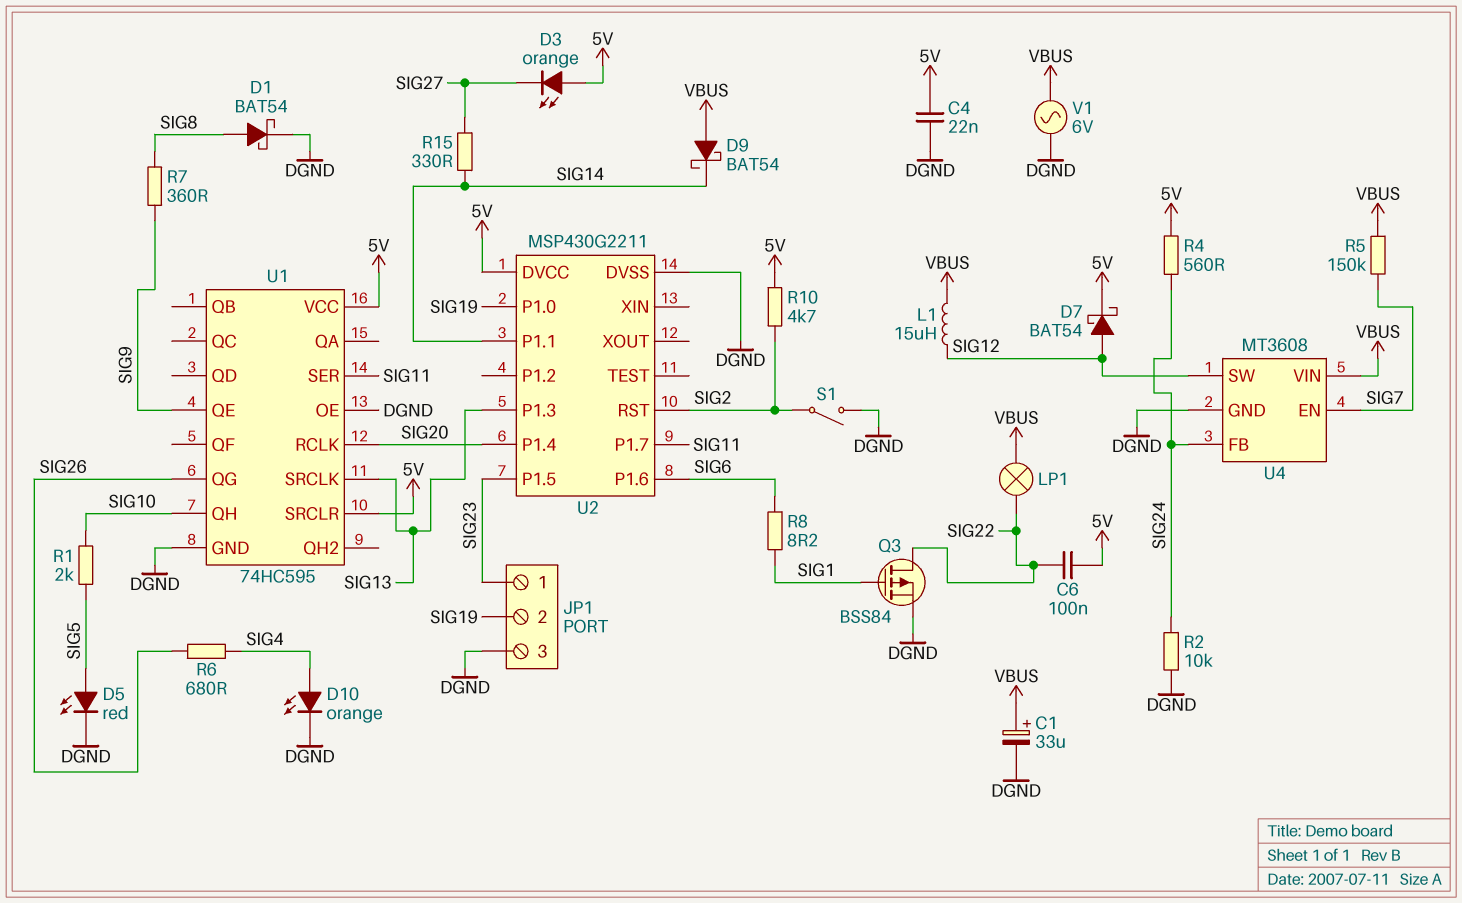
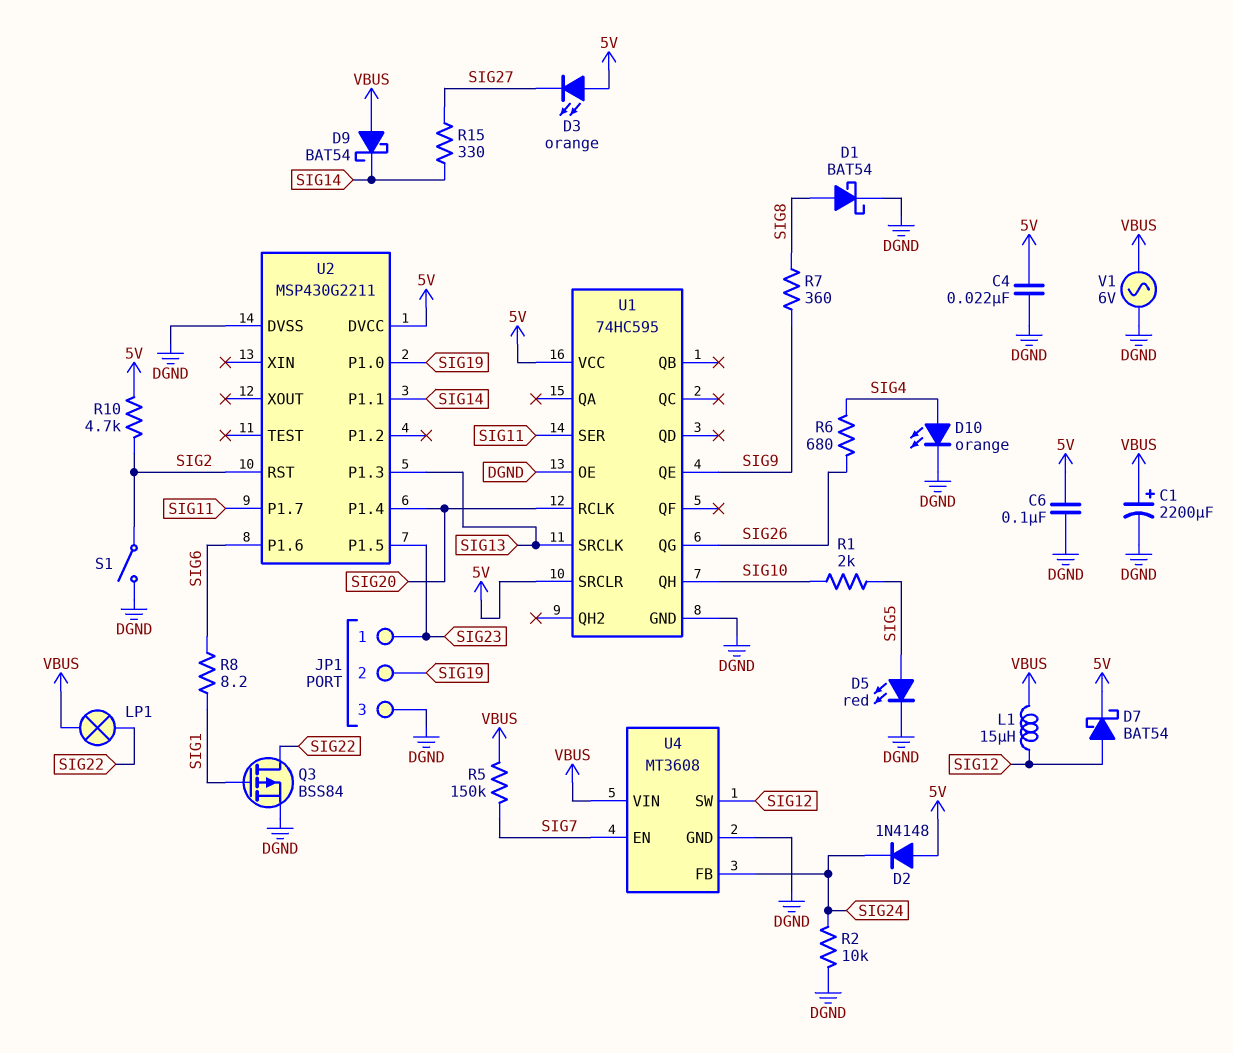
C1: 33uF (plus VBUS, minus DGND) -> 2200uF (plus VBUS, minus DGND)
C6: 100nF (5V, SIG22) -> 100nF (5V, DGND)
D2: none -> diode 1N4148 (A 5V, K SIG24)
R4: 560 (5V, SIG24) -> none

